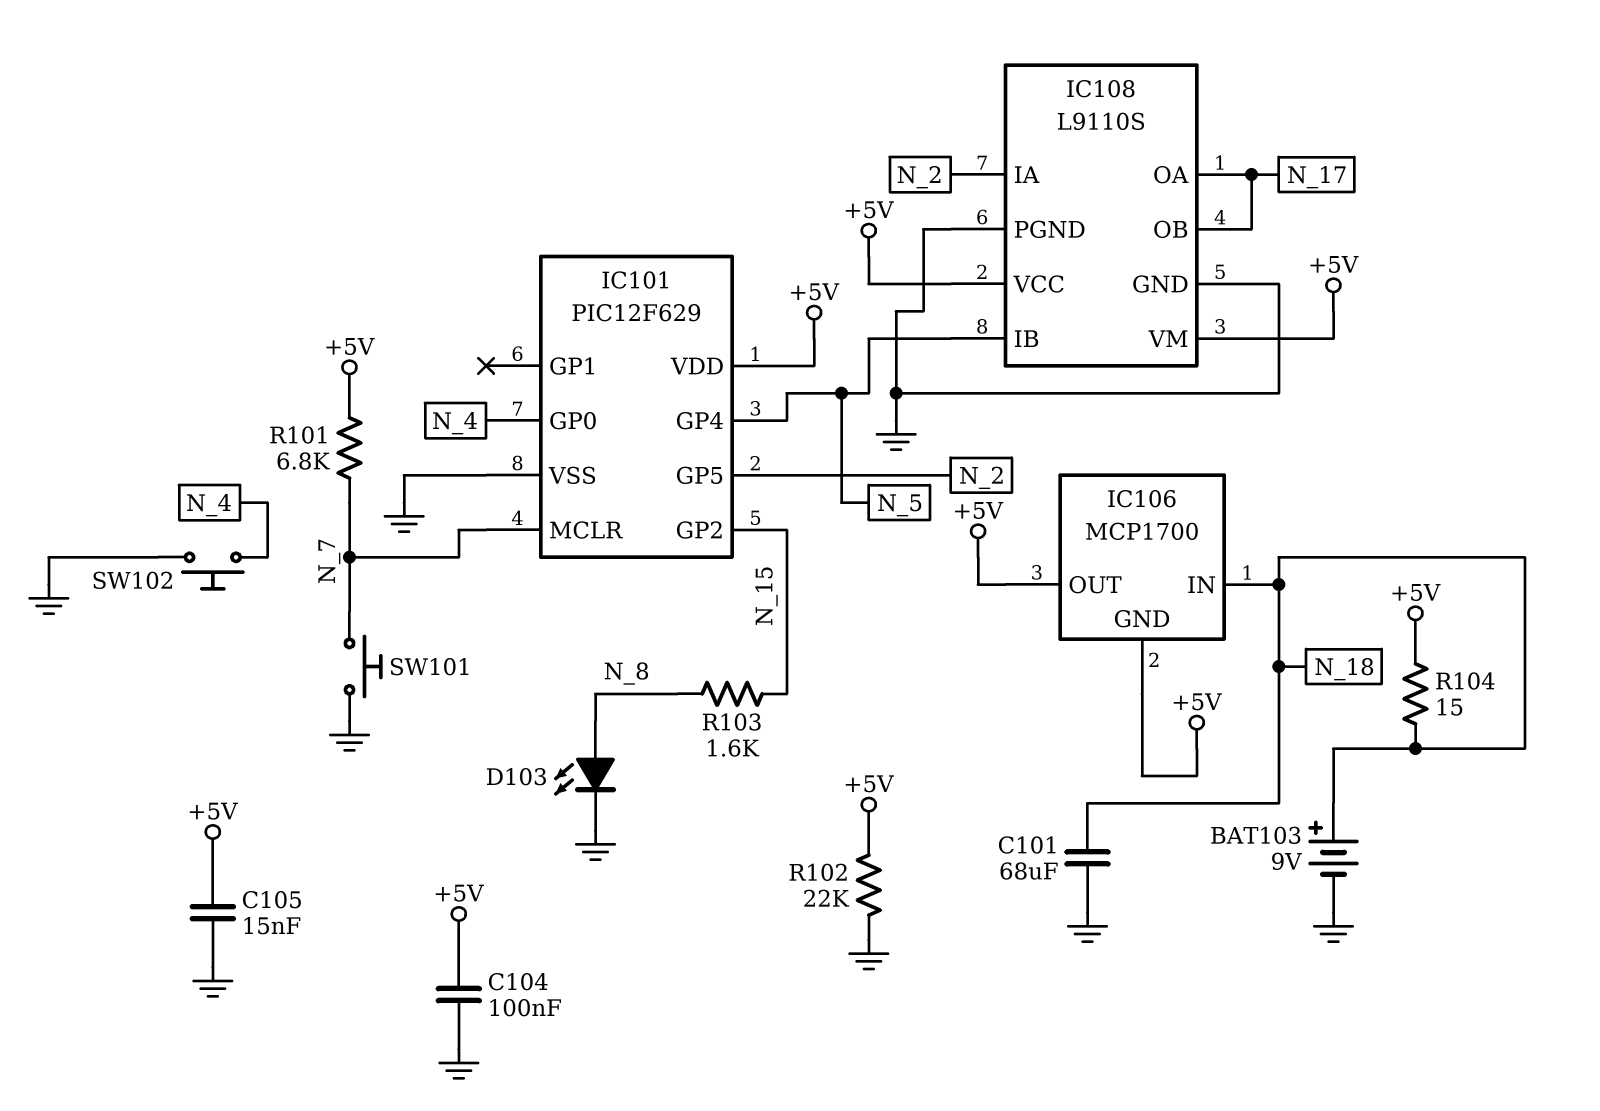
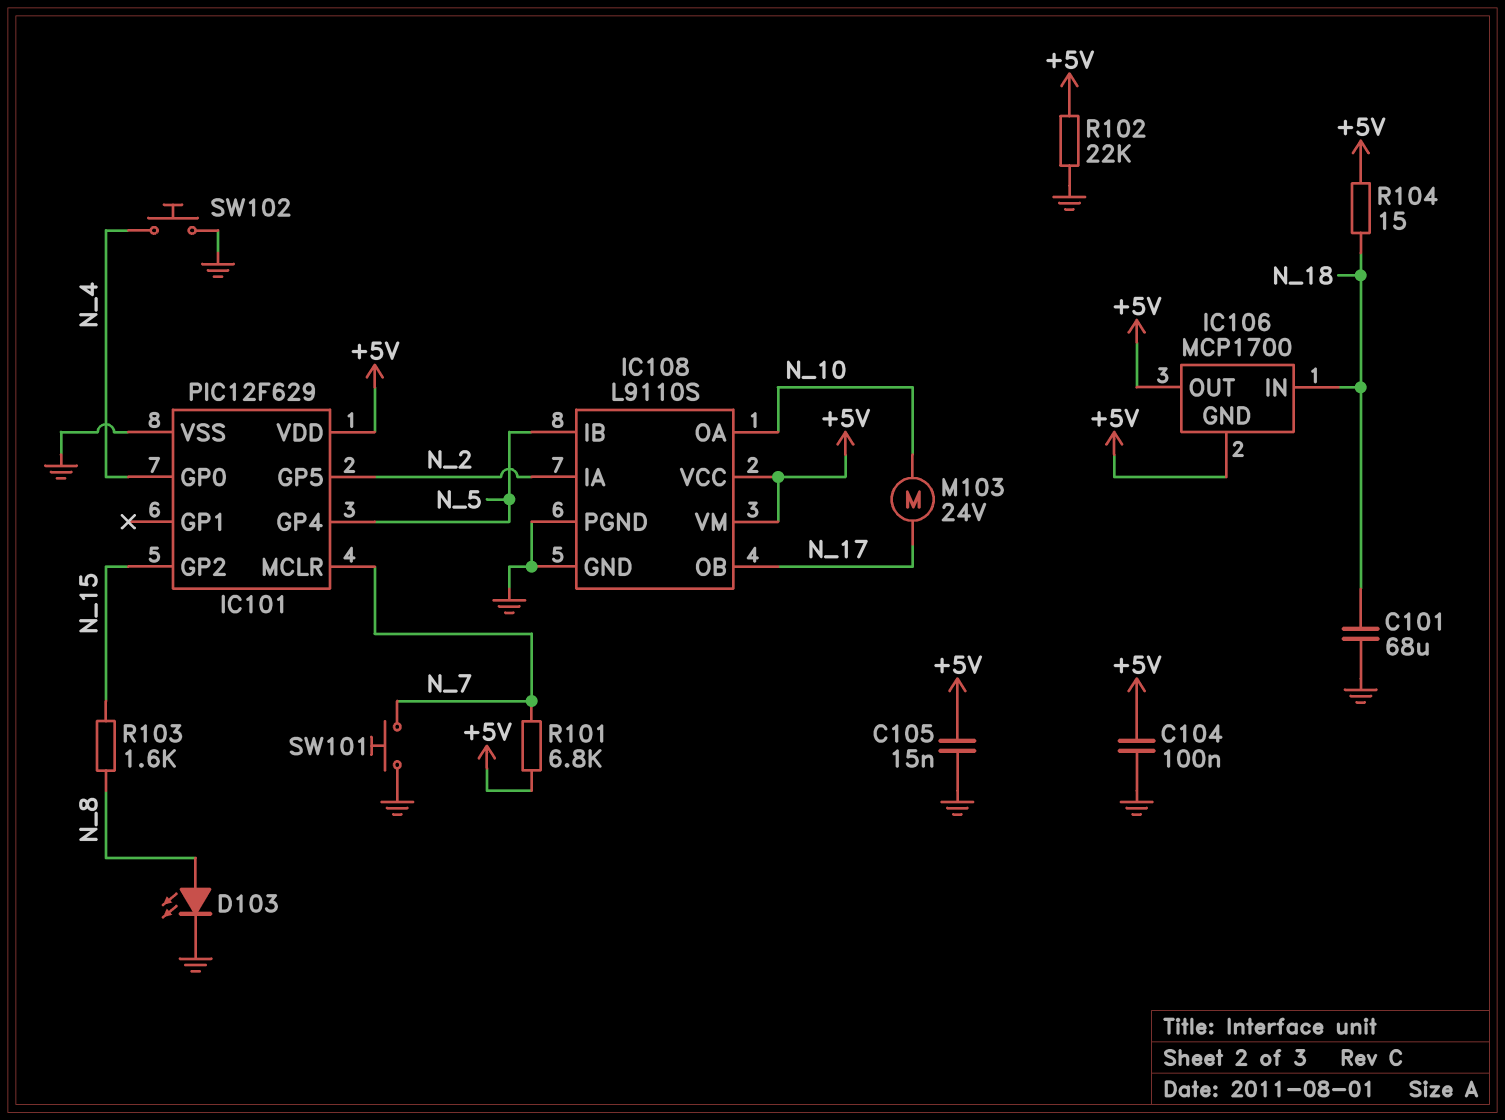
BAT103: 9V (plus N_18, minus GND) -> none
IC108 pin OA: N_17 -> N_10
M103: none -> motor 24V (N_10, N_17)

